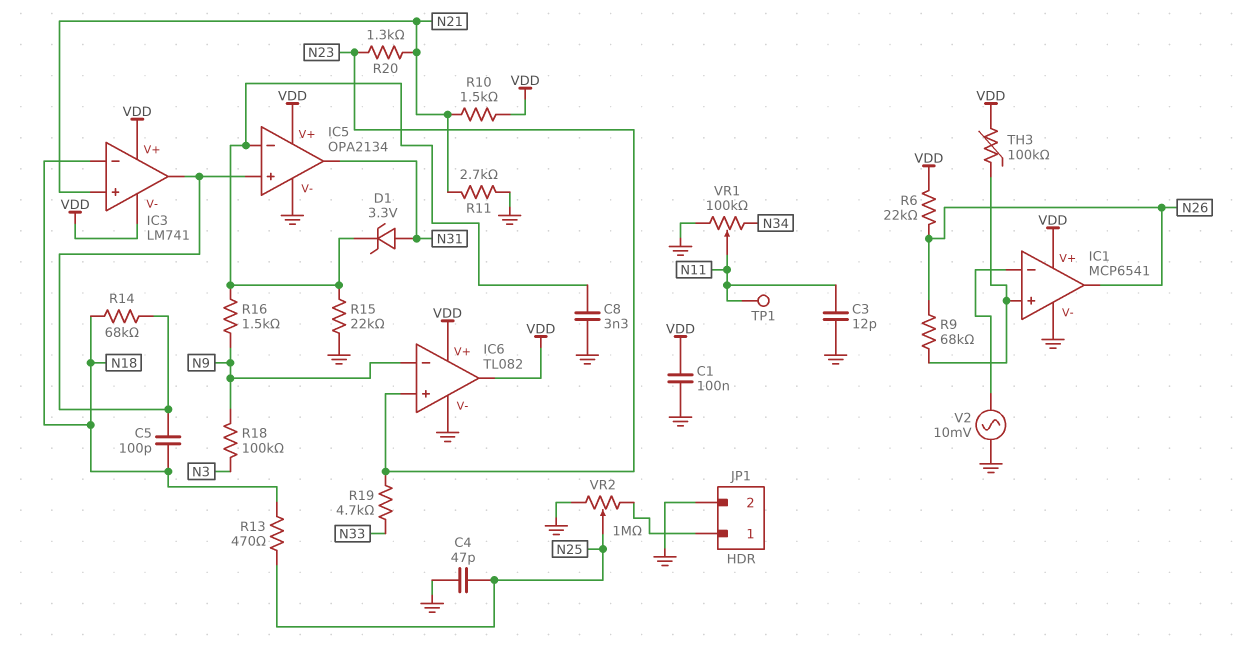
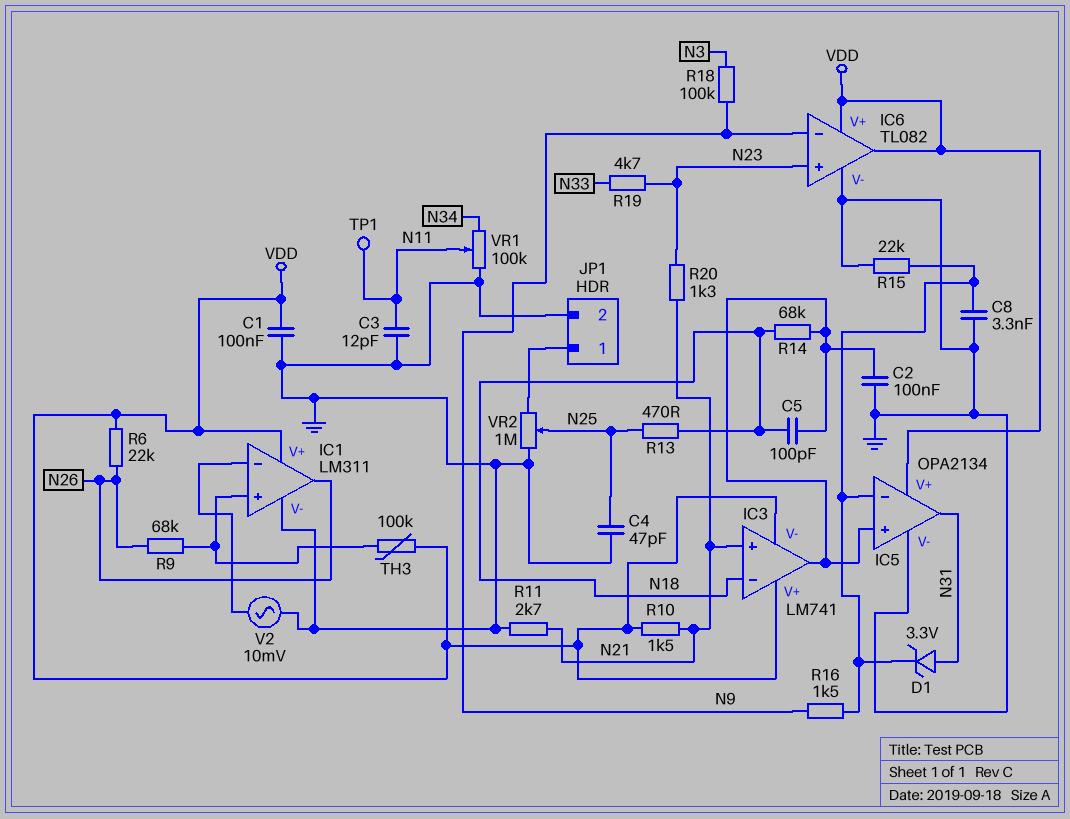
C2: none -> 100nF (GND, IC3/out)
IC1: MCP6541 -> LM311

